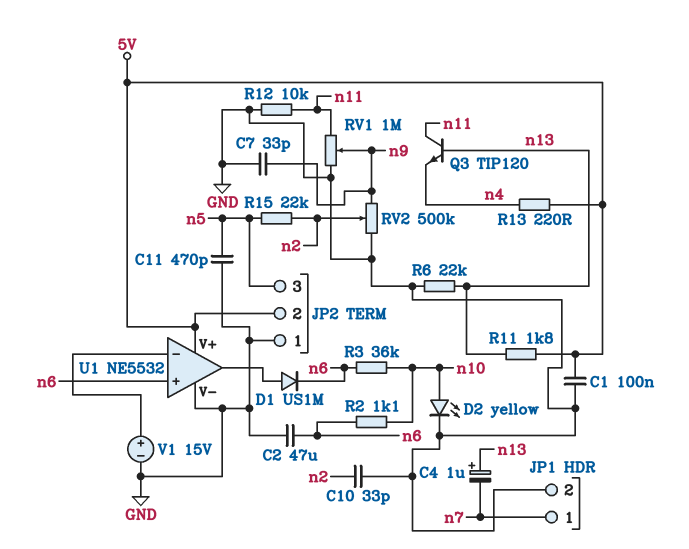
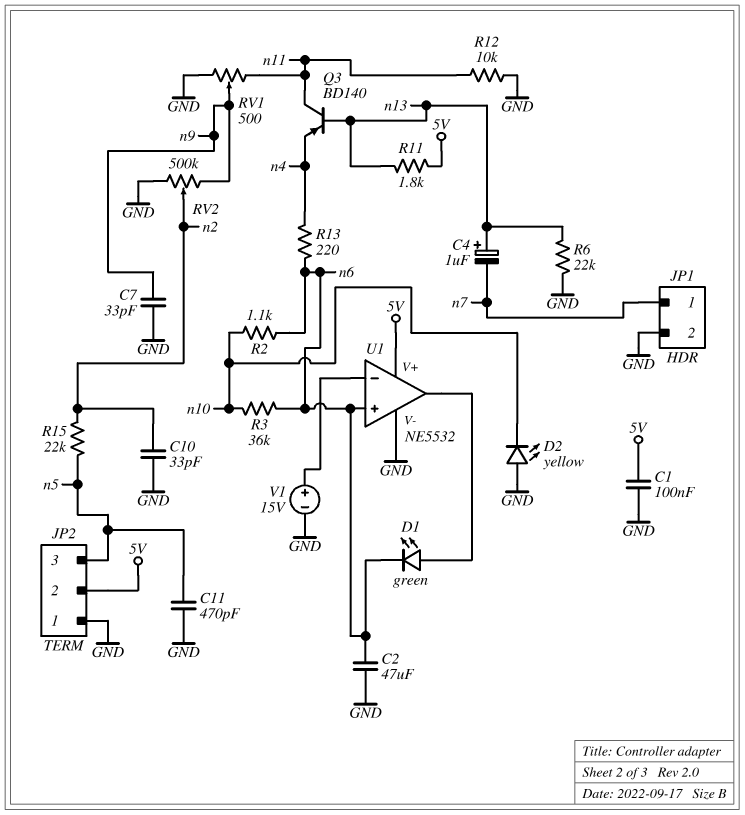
D1: diode US1M (A U1/out, K n6) -> LED green (A U1/out, K n6)
D2: LED yellow (A n10, K GND) -> LED yellow (A GND, K n10)
Q3: NPN TIP120 (B n13, C n11, E n4) -> PNP BD140 (B n13, C n11, E n4)
R13: 220 (5V, n4) -> 220 (n4, n6)
RV1: 1M (GND, n11, wiper n9) -> 500 (GND, n11, wiper n9)

